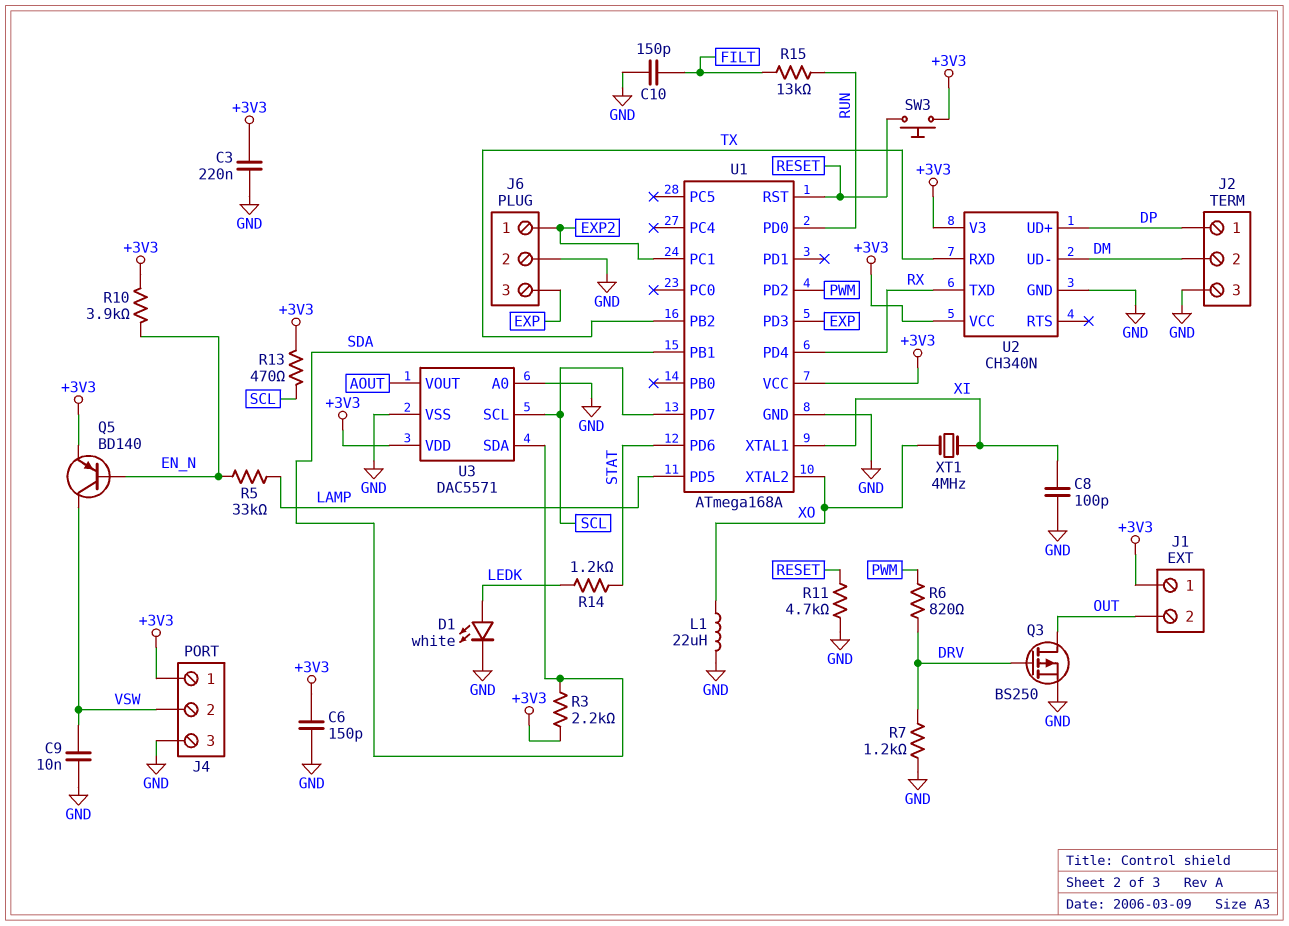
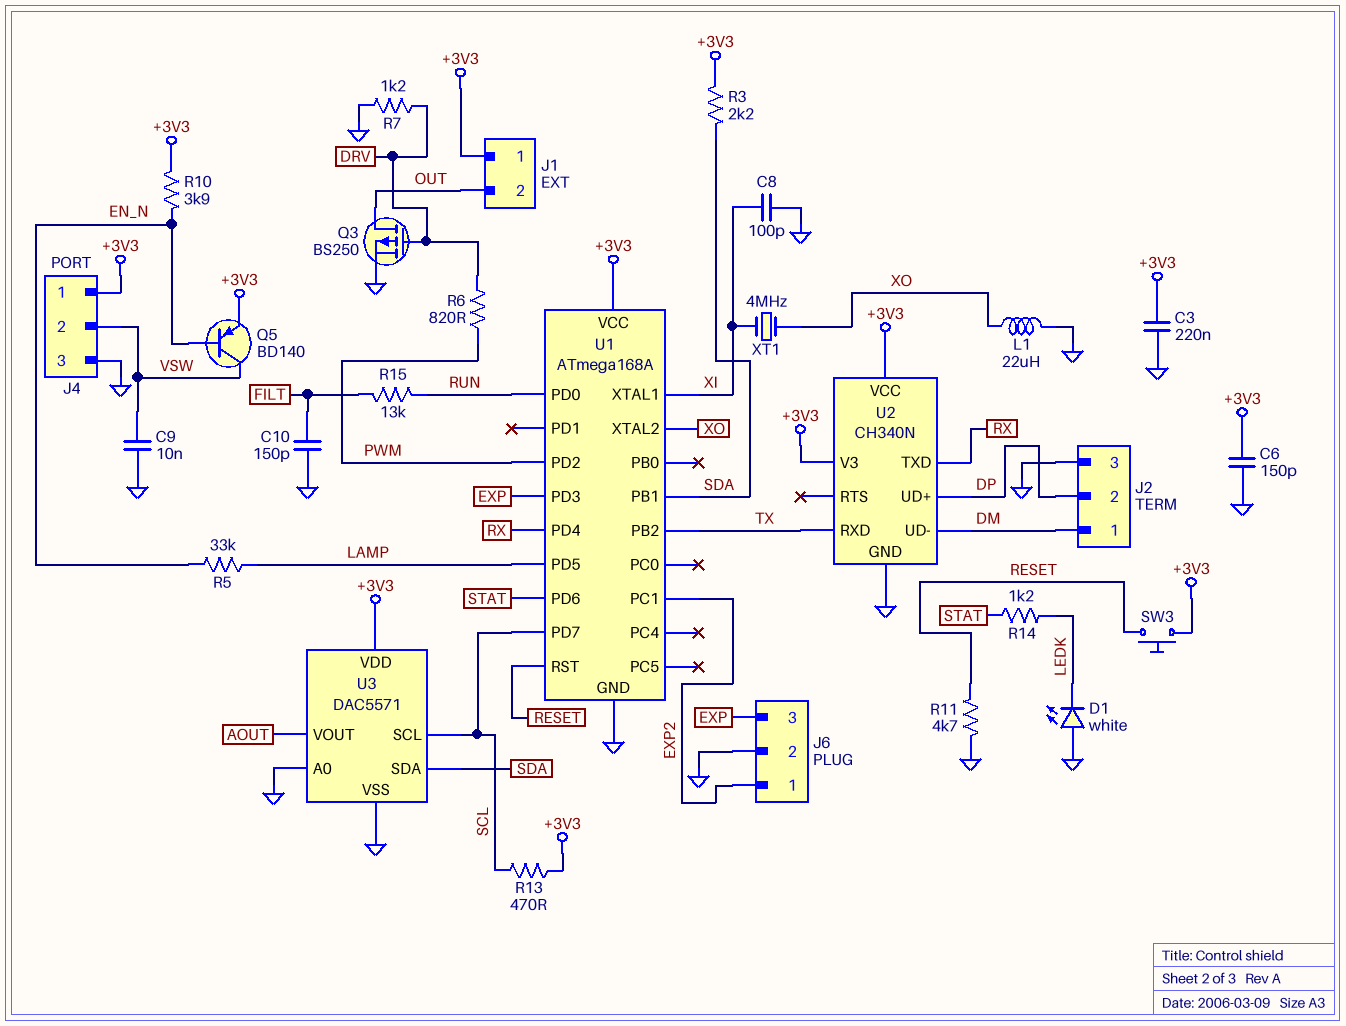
D1: LED white (A LEDK, K GND) -> LED white (A GND, K LEDK)
J2 pin 1: DP -> DM
J2 pin 2: DM -> DP

